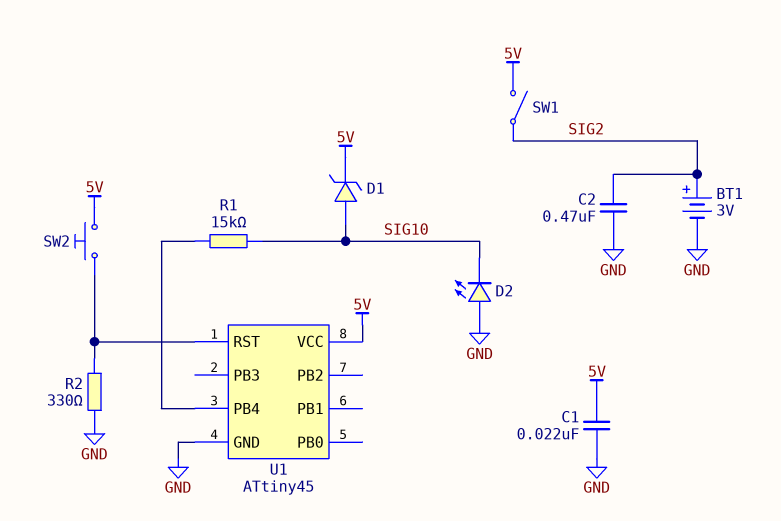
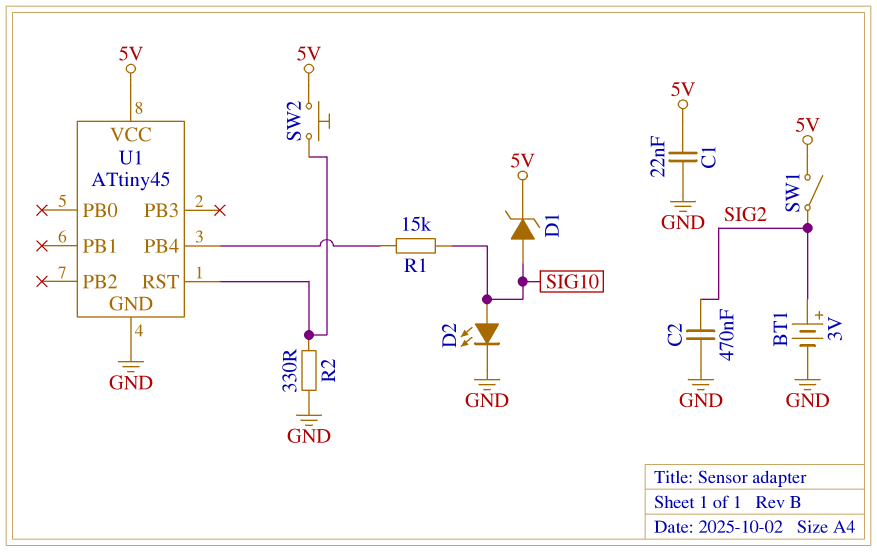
D2: LED (A GND, K SIG10) -> LED (A SIG10, K GND)

